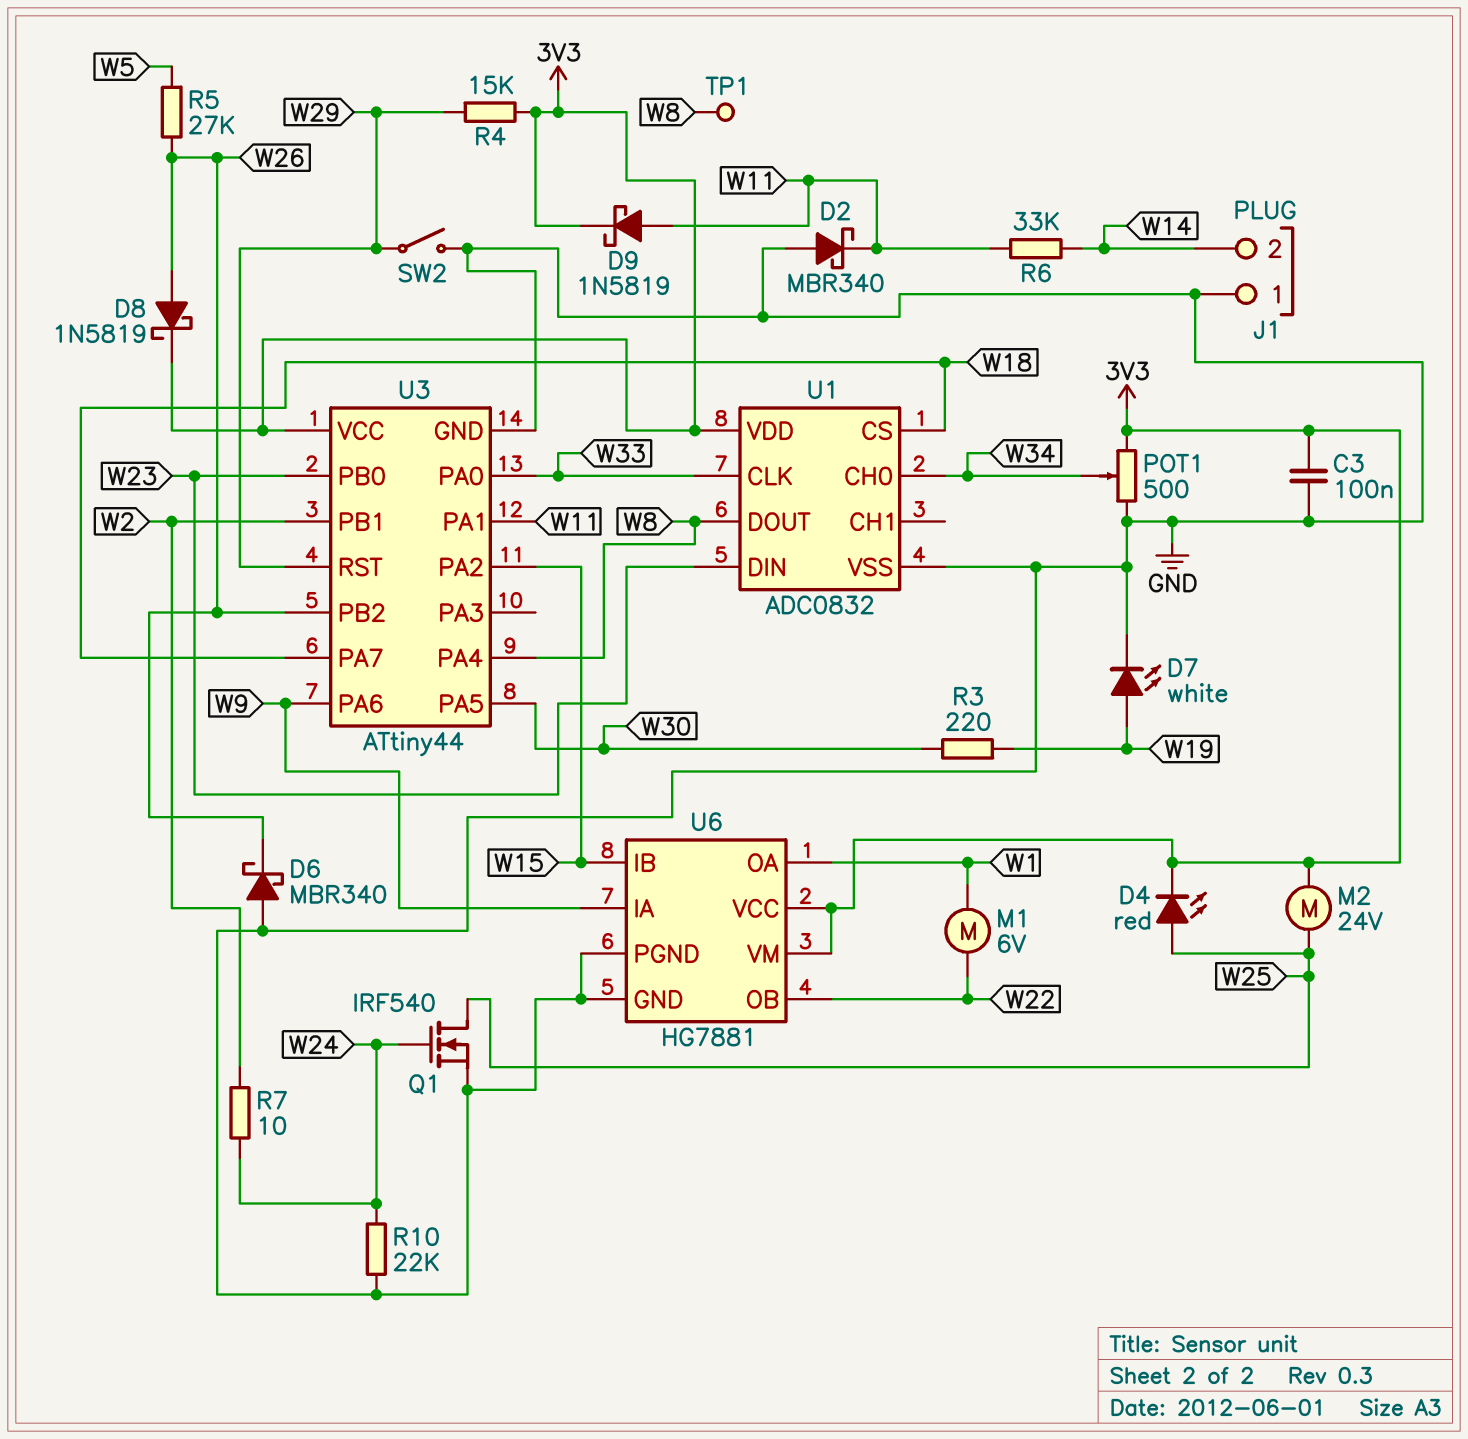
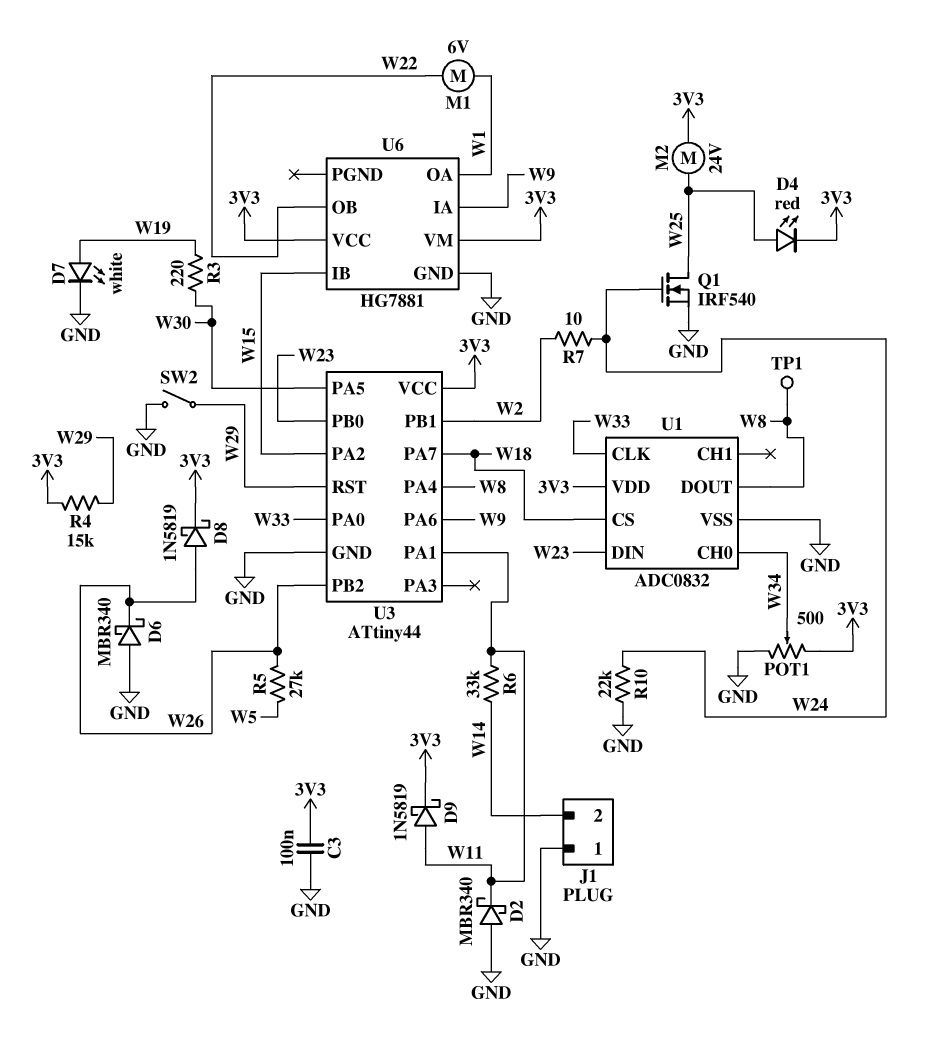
U6 pin PGND: GND -> none

